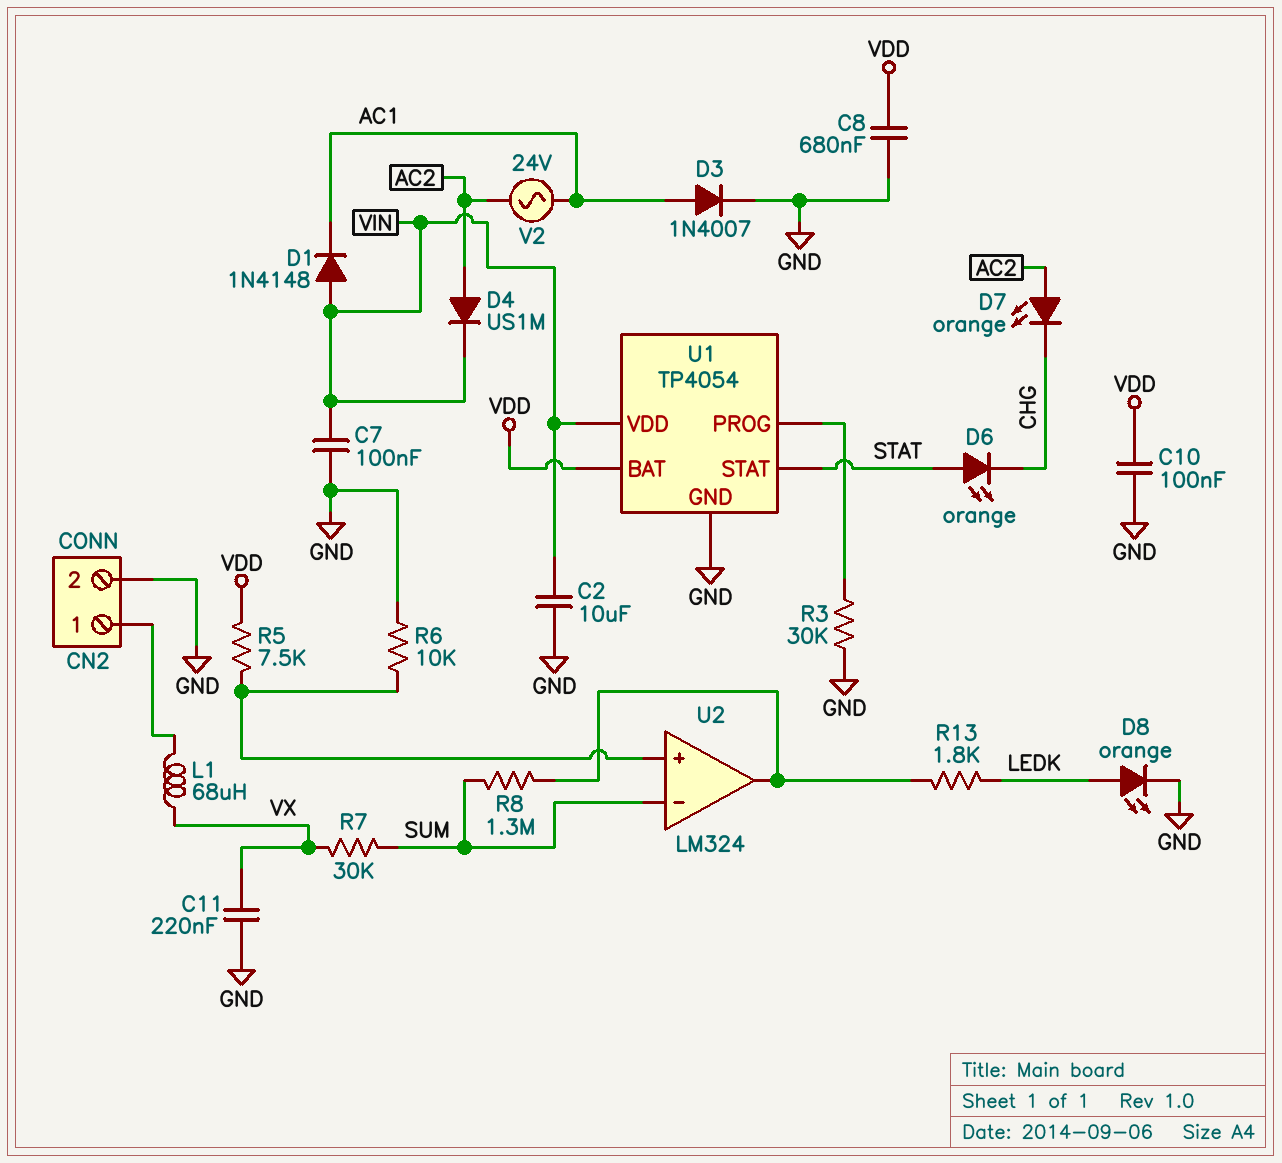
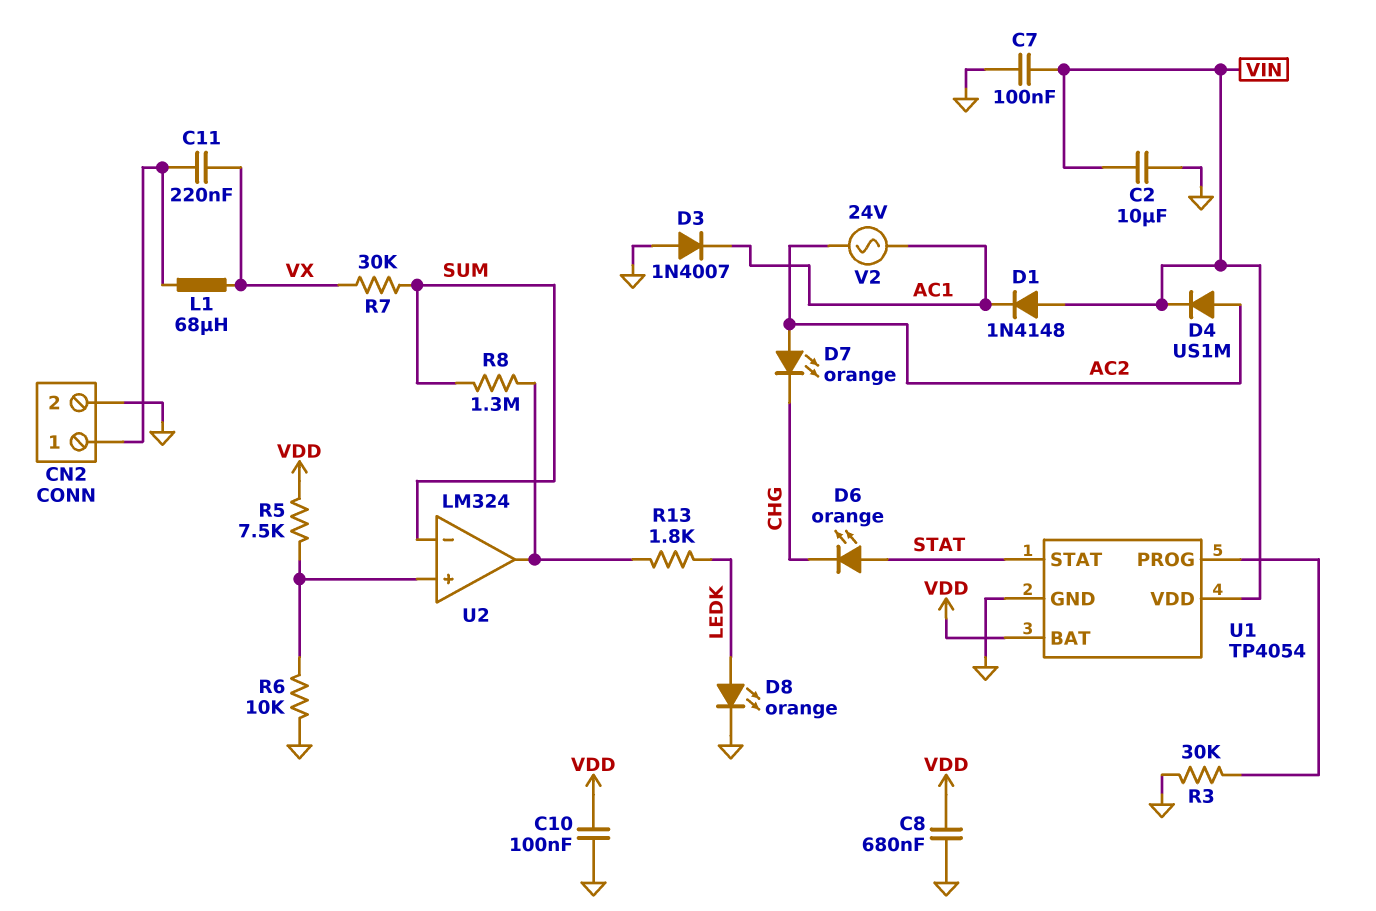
C11: 220nF (GND, VX) -> 220nF (CN2/1, VX)
D3: diode 1N4007 (A AC1, K GND) -> diode 1N4007 (A GND, K AC1)

